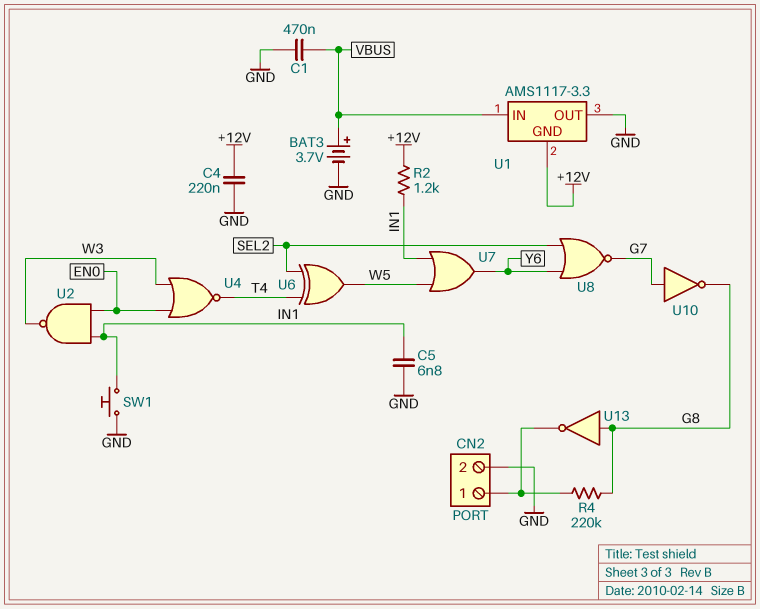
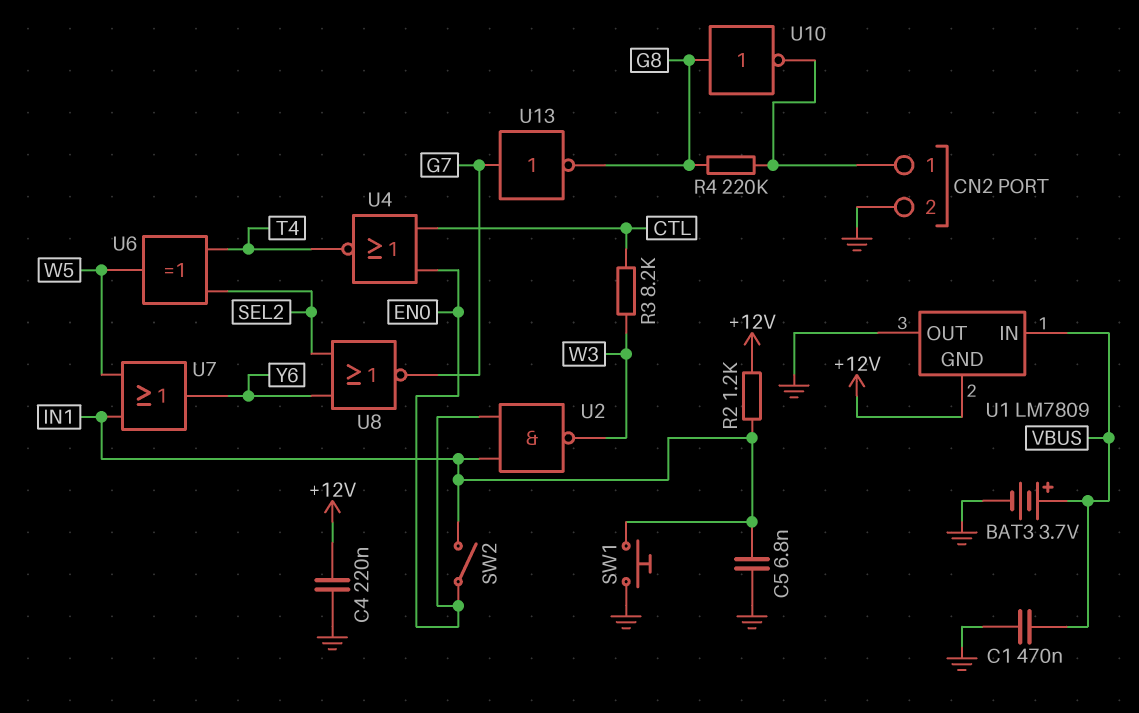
R3: none -> 8.2k (CTL, W3)
SW2: none -> switch (EN0, IN1)
U1: AMS1117-3.3 -> LM7809
U4: NOR (in EN0, in W3, out T4) -> NOR (in CTL, in EN0, out T4)
U10: NOT (in G7, out G8) -> NOT (in G8, out CN2/1)
U13: NOT (in G8, out CN2/1) -> NOT (in G7, out G8)

